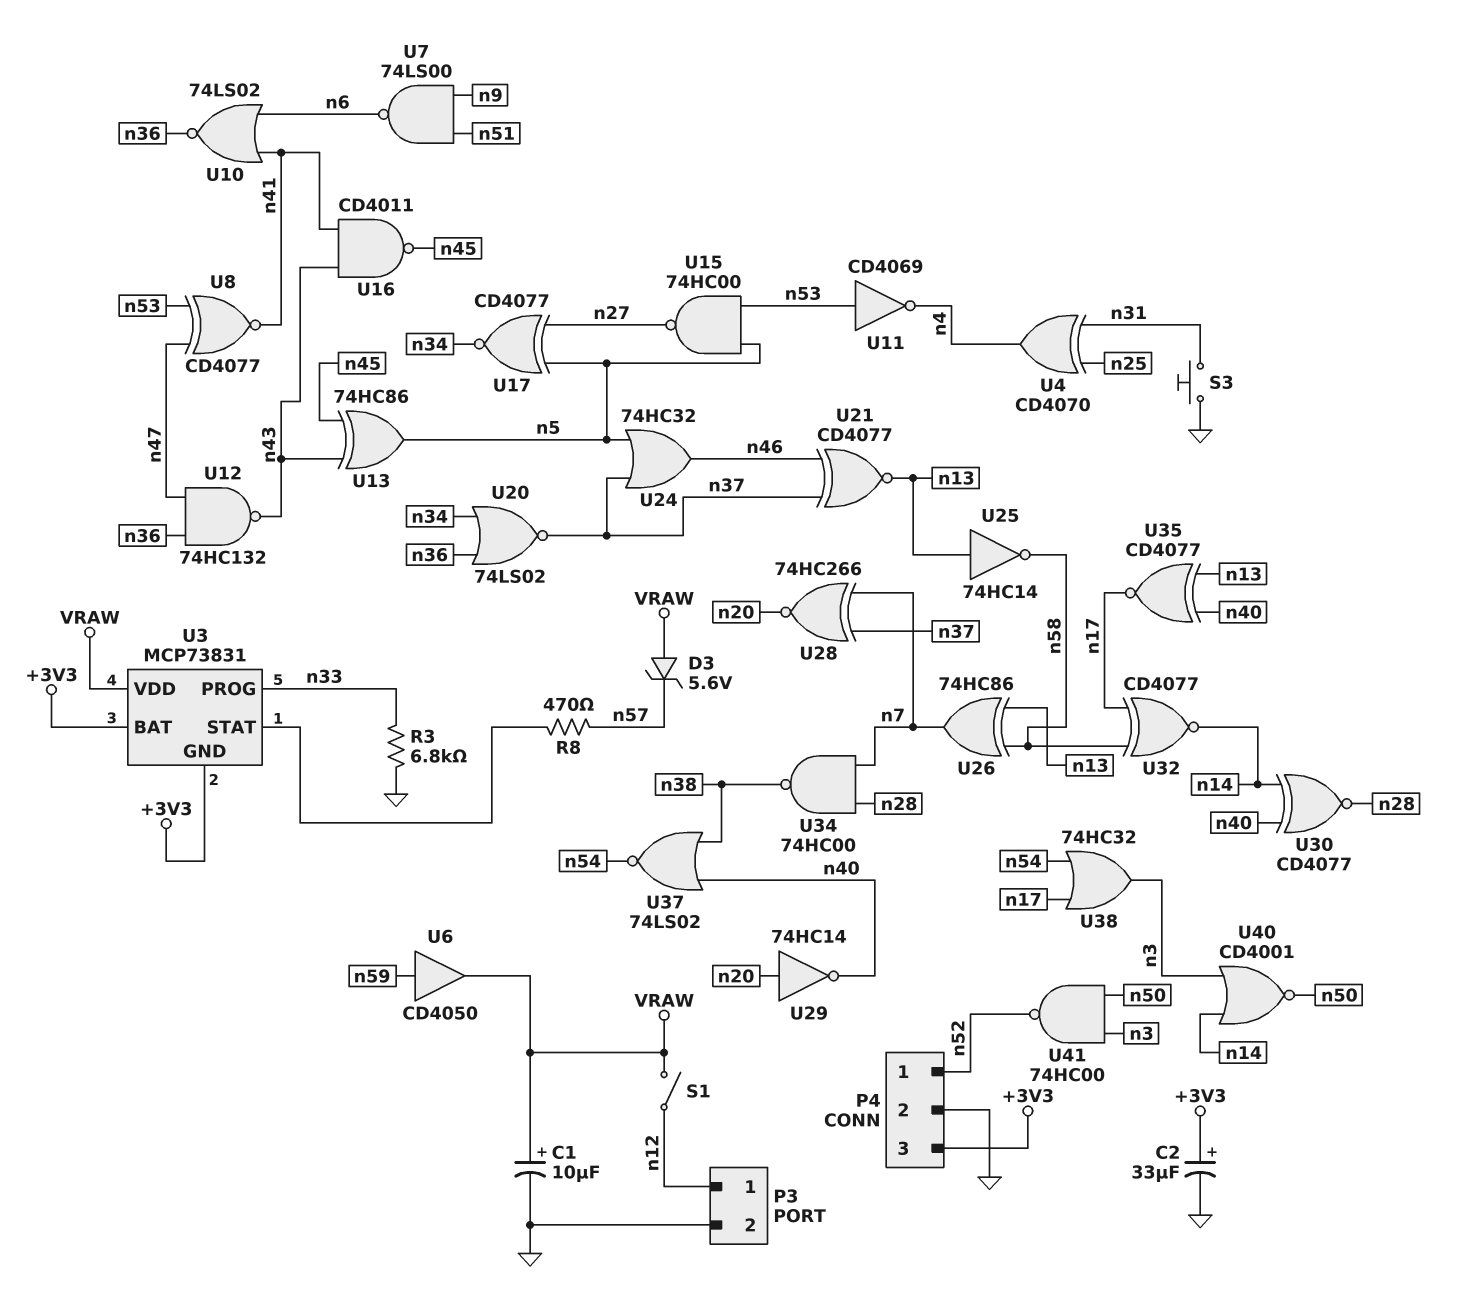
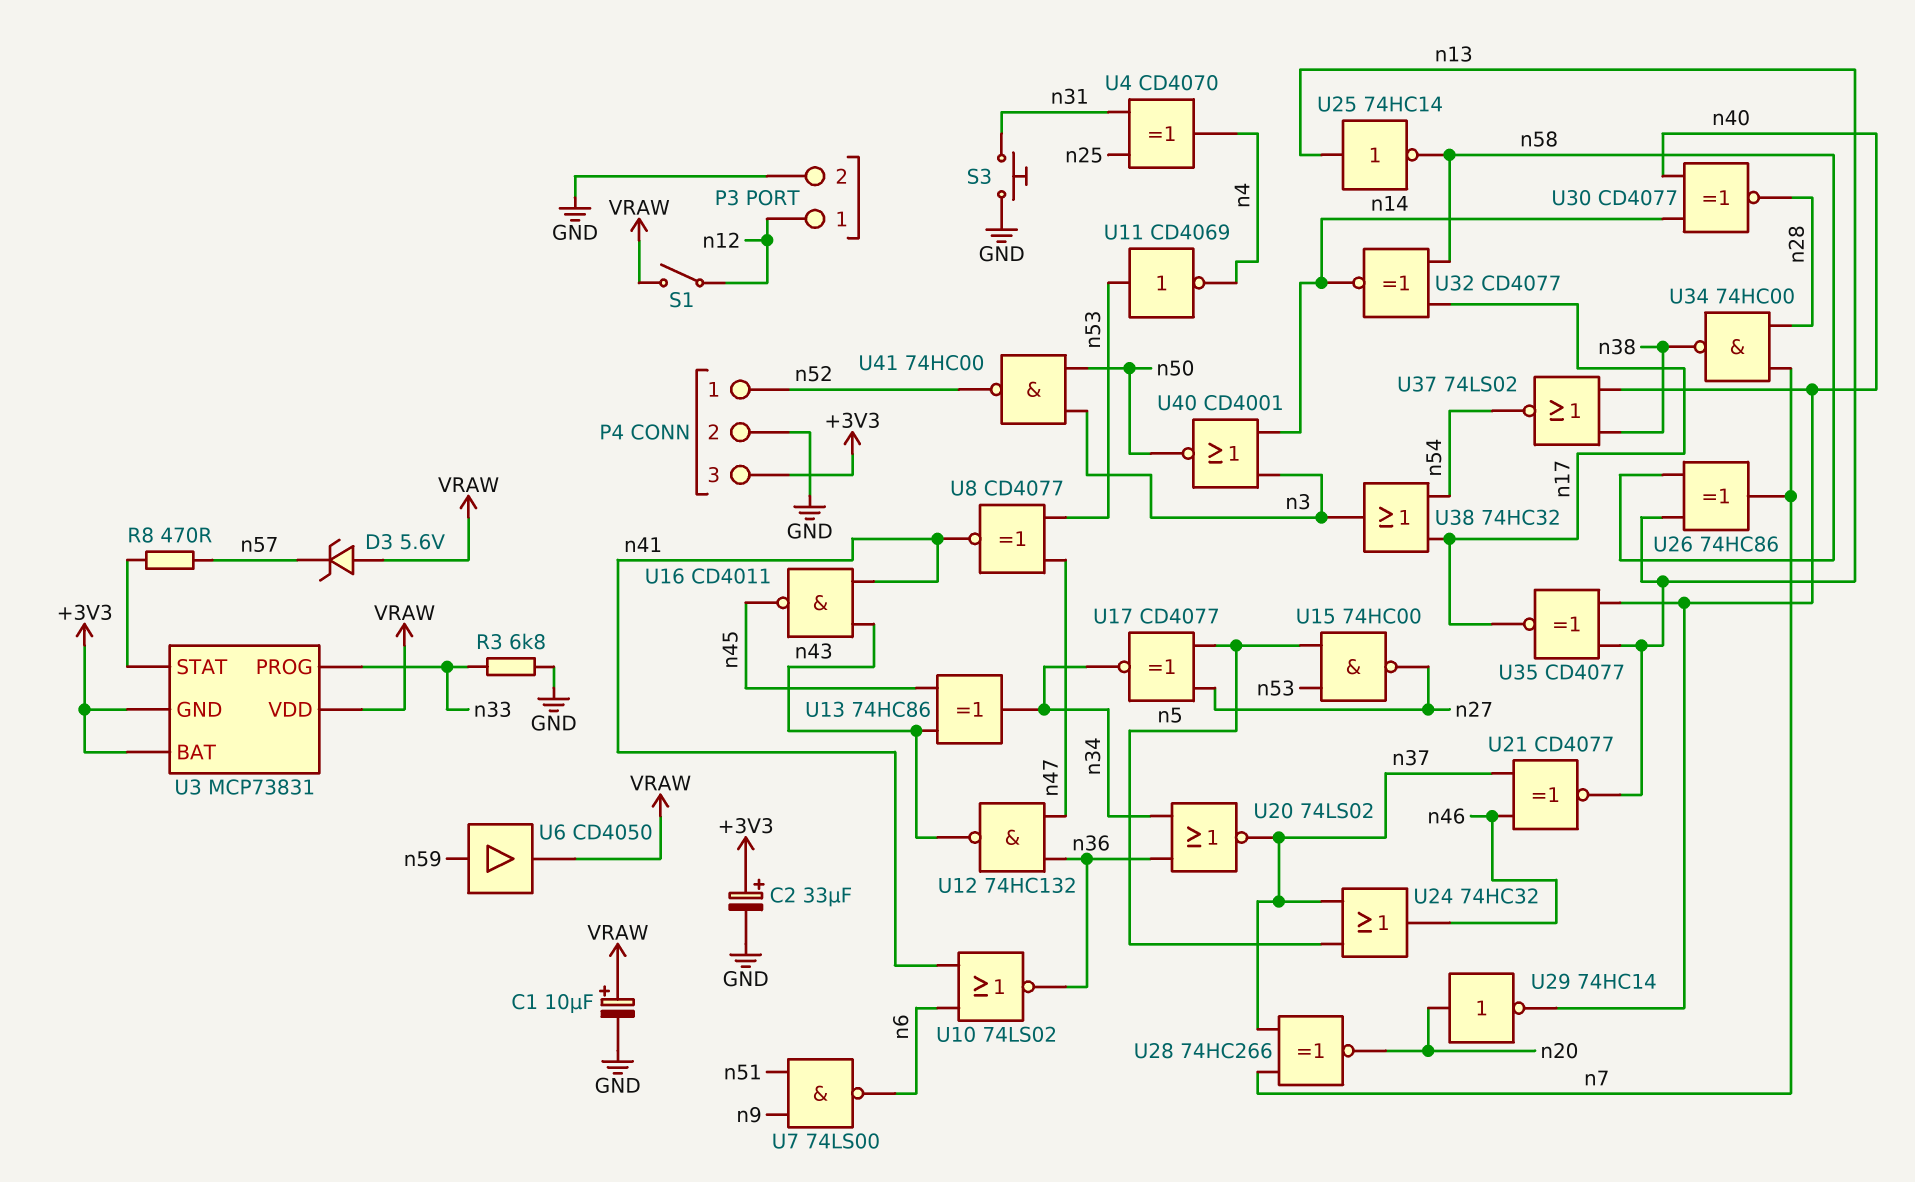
U13: XOR 74HC86 (in n43, in n45, out n5) -> XOR 74HC86 (in n43, in n45, out n34)

